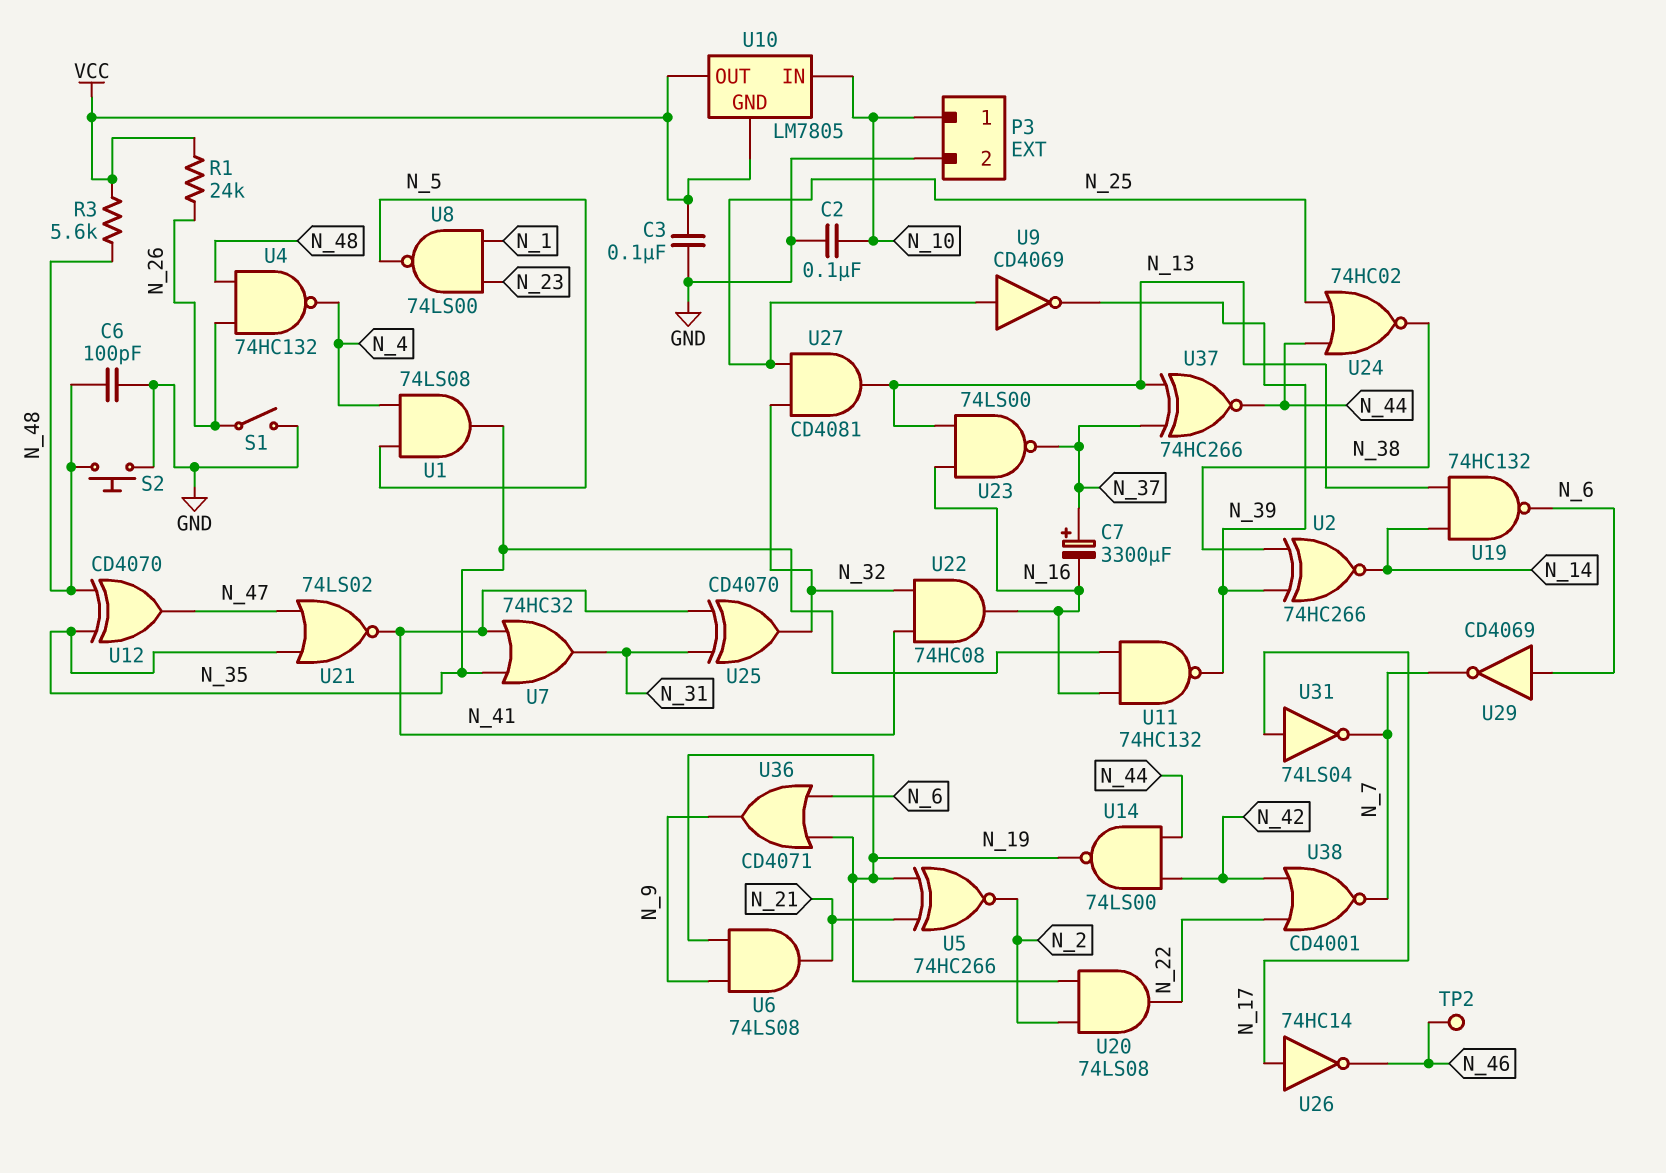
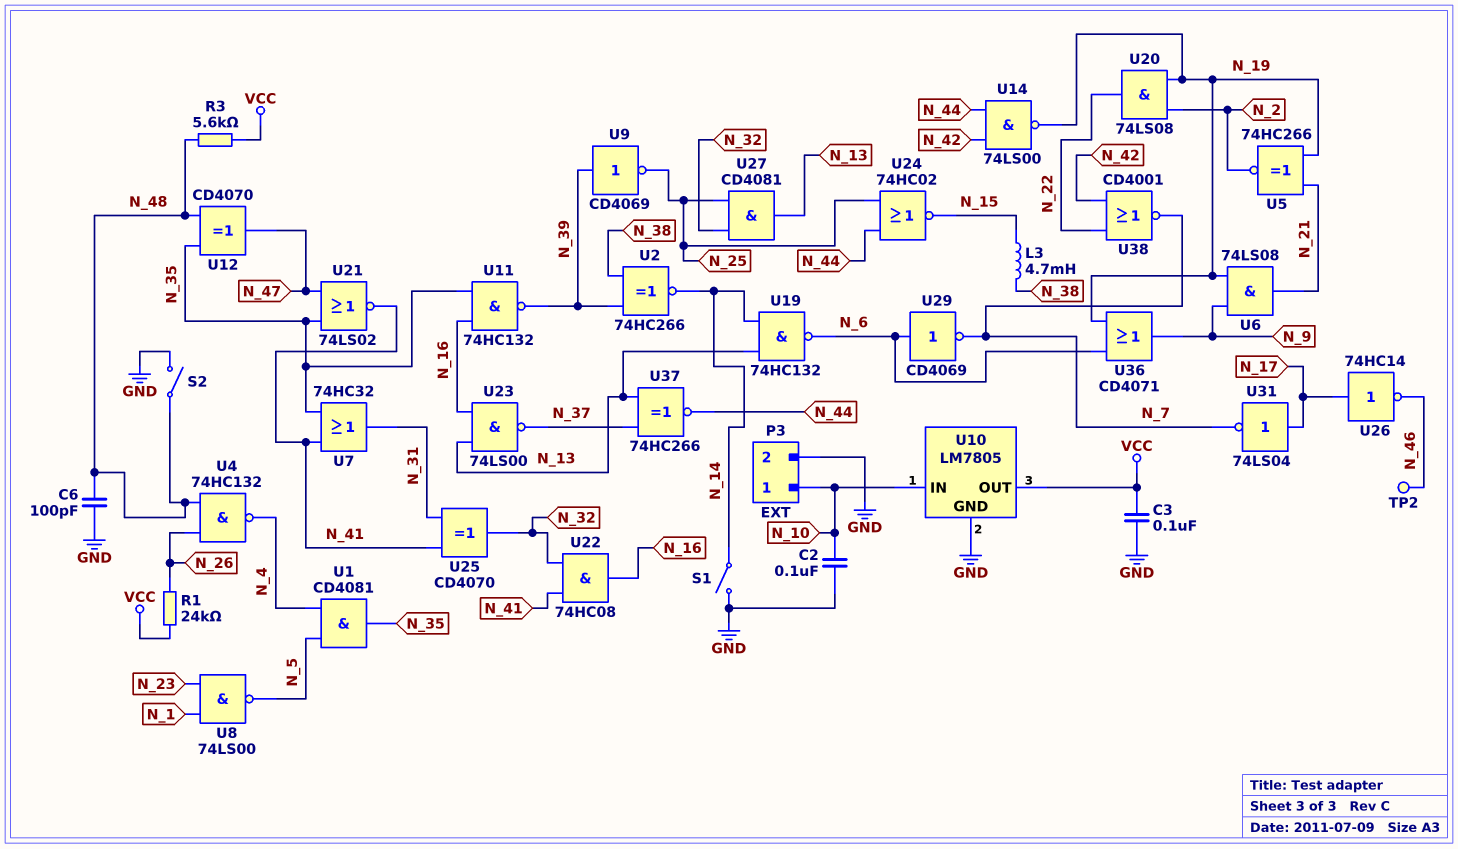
C7: 3300uF (plus N_37, minus N_16) -> none
L3: none -> 4.7mH (N_15, N_38)
S1: switch (GND, N_26) -> switch (GND, N_14)
S2: button (GND, N_48) -> switch (GND, N_48)
U1: AND 74LS08 (in N_4, in N_5, out N_35) -> AND CD4081 (in N_4, in N_5, out N_35)
U9: NOT CD4069 (in N_25, out N_39) -> NOT CD4069 (in N_39, out N_25)
U10 pin GND: VCC -> GND
U24: NOR 74HC02 (in N_25, in N_44, out N_38) -> NOR 74HC02 (in N_25, in N_44, out N_15)

